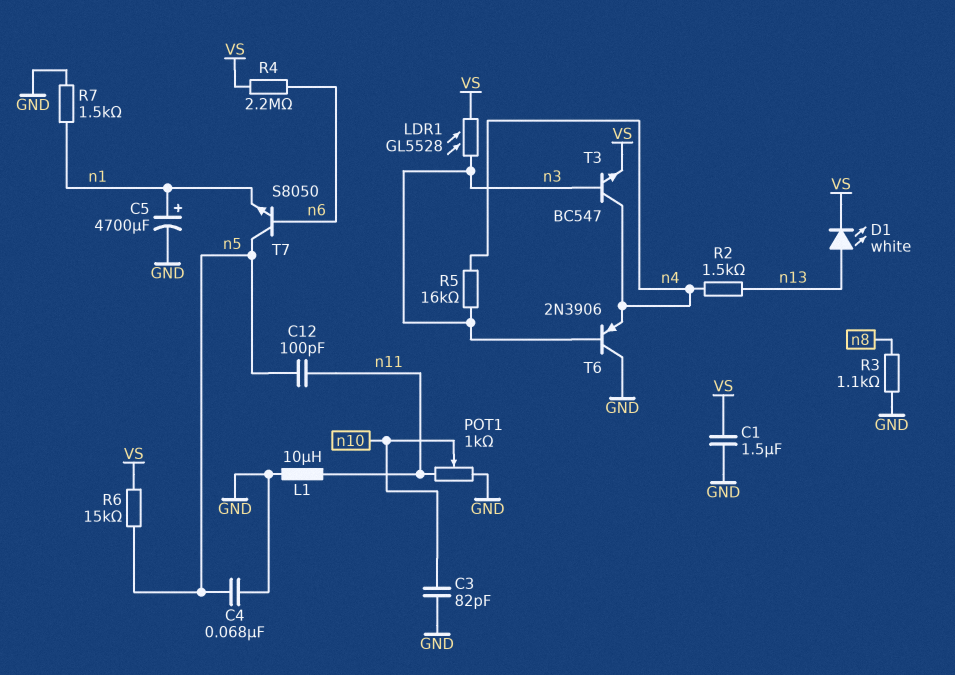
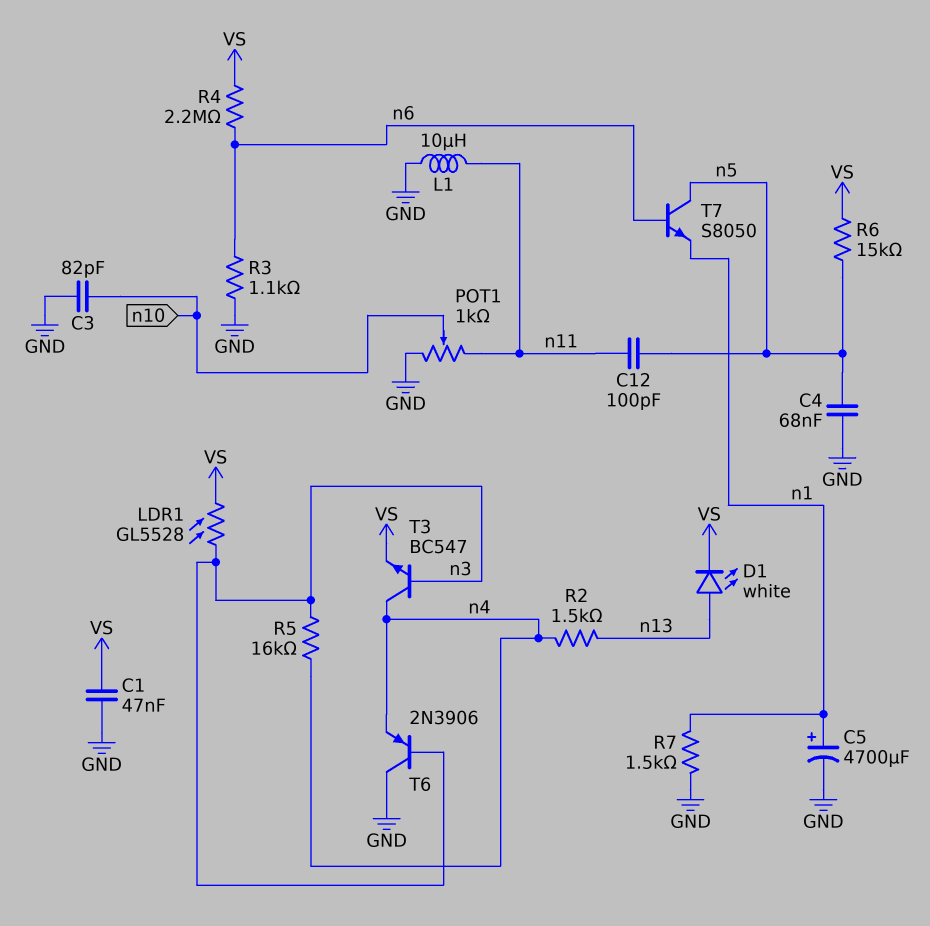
C1: 1.5uF (GND, VS) -> 47nF (GND, VS)
R3: 1.1k (GND, n8) -> 1.1k (GND, n6)

